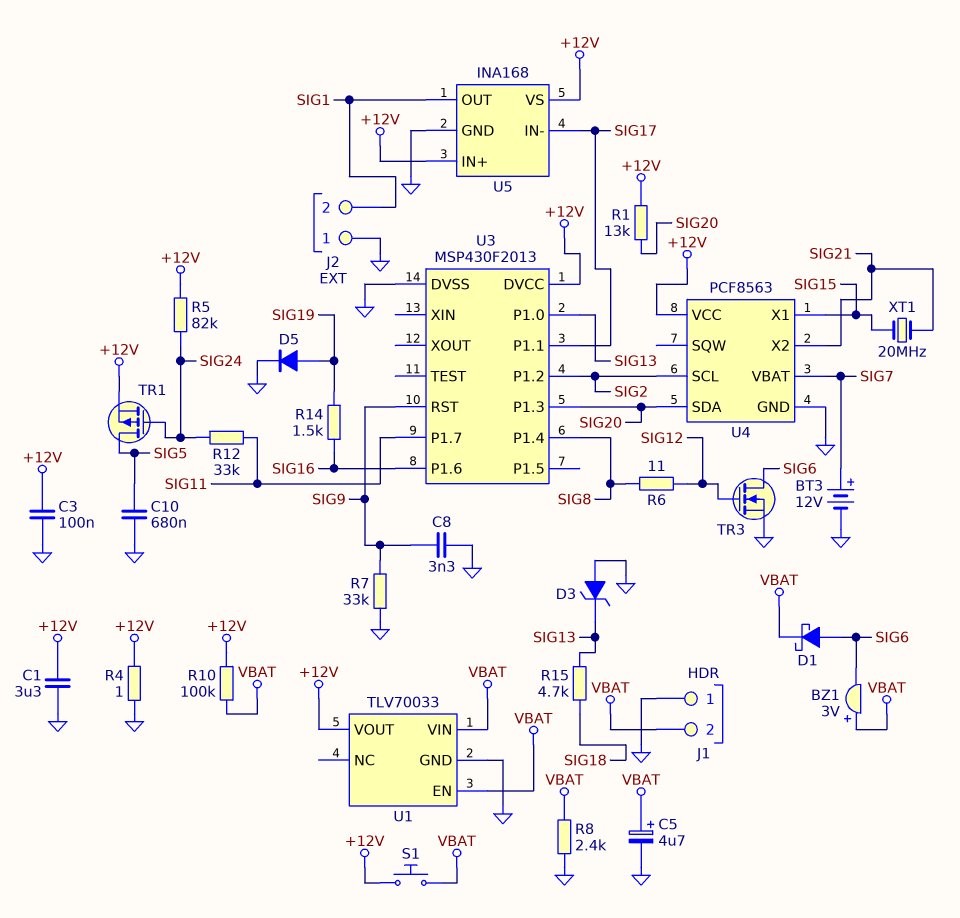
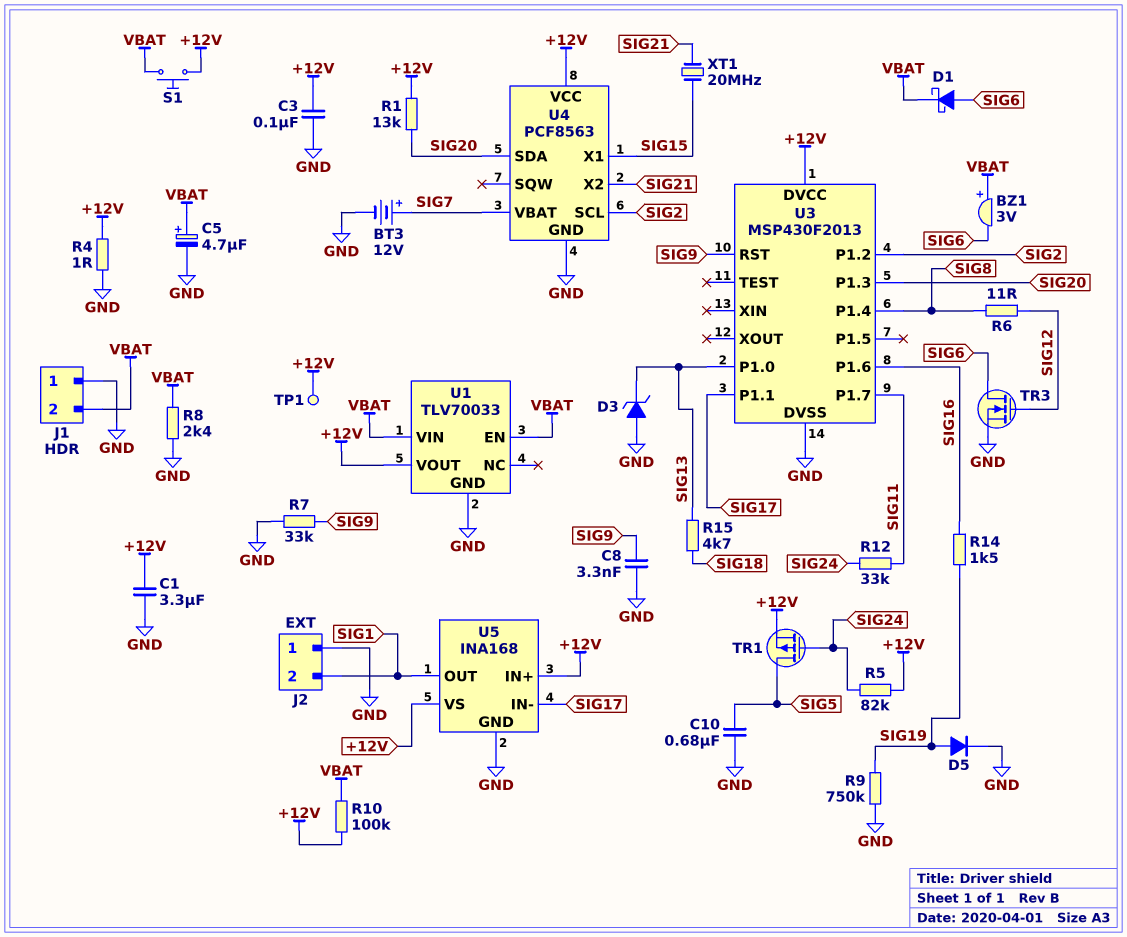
R9: none -> 750k (GND, SIG19)
TP1: none -> test point (+12V)

